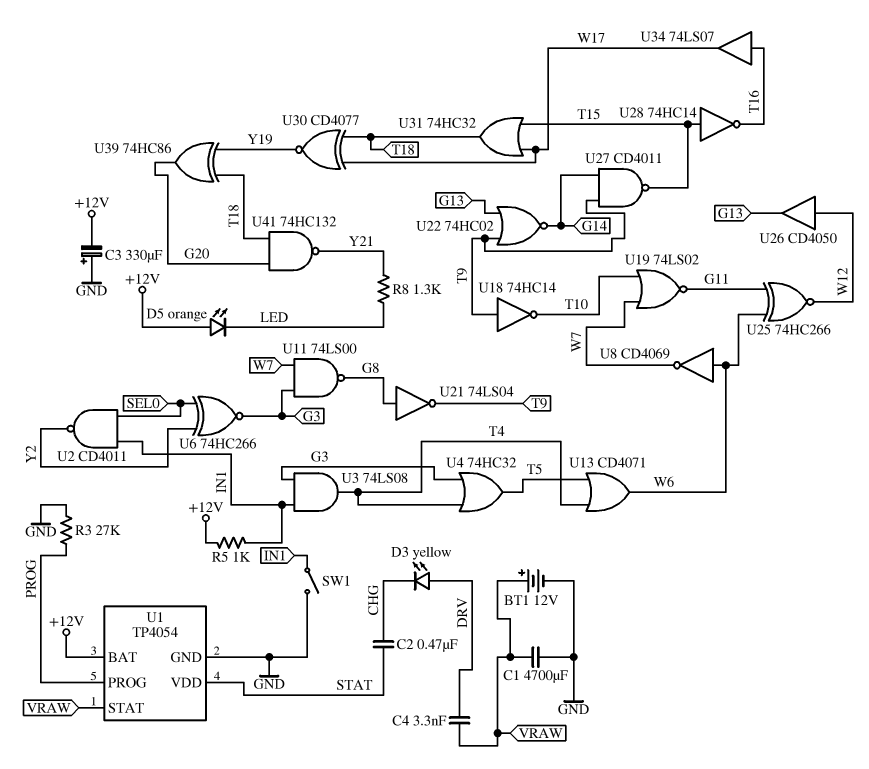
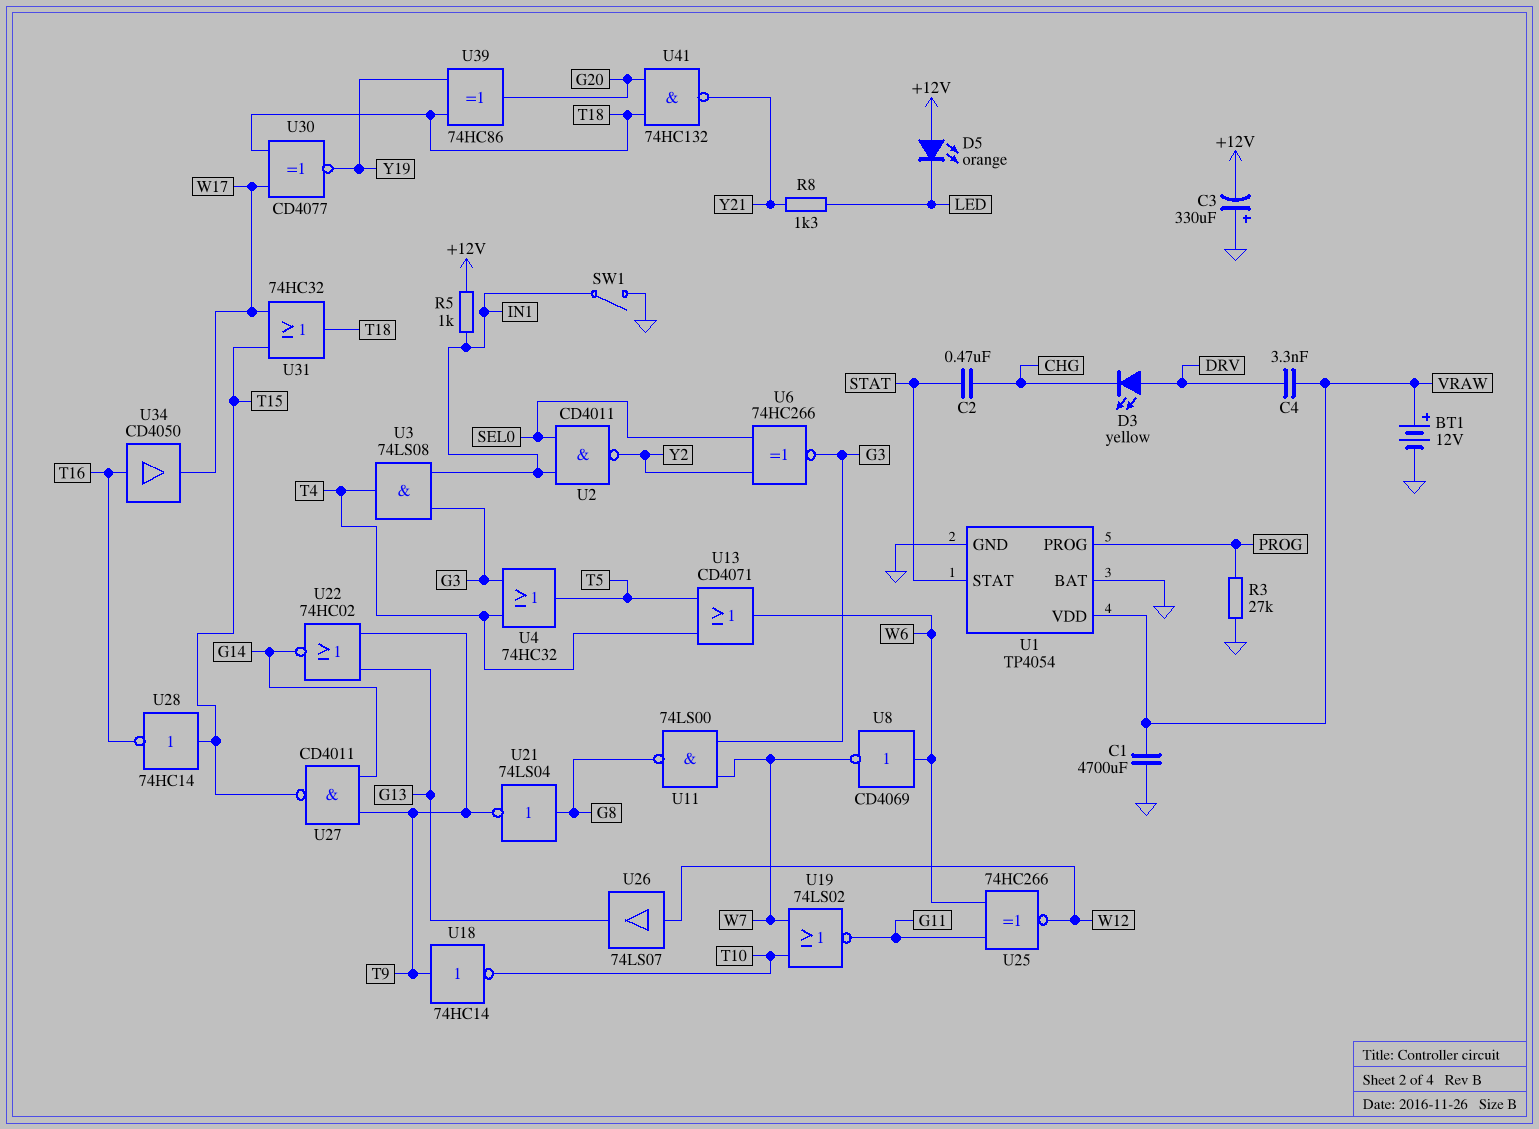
U1 pin BAT: +12V -> GND
U1 pin STAT: VRAW -> STAT
U1 pin VDD: STAT -> VRAW
U26: buffer CD4050 (in W12, out G13) -> buffer 74LS07 (in W12, out G13)
U34: buffer 74LS07 (in T16, out W17) -> buffer CD4050 (in T16, out W17)

